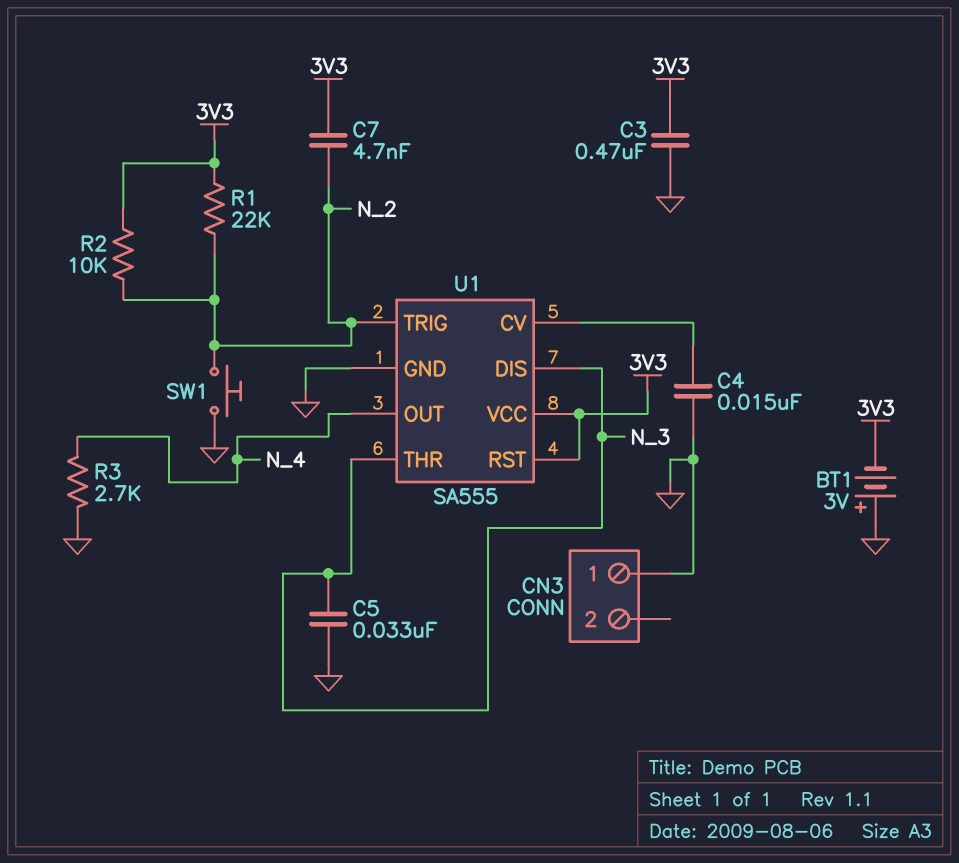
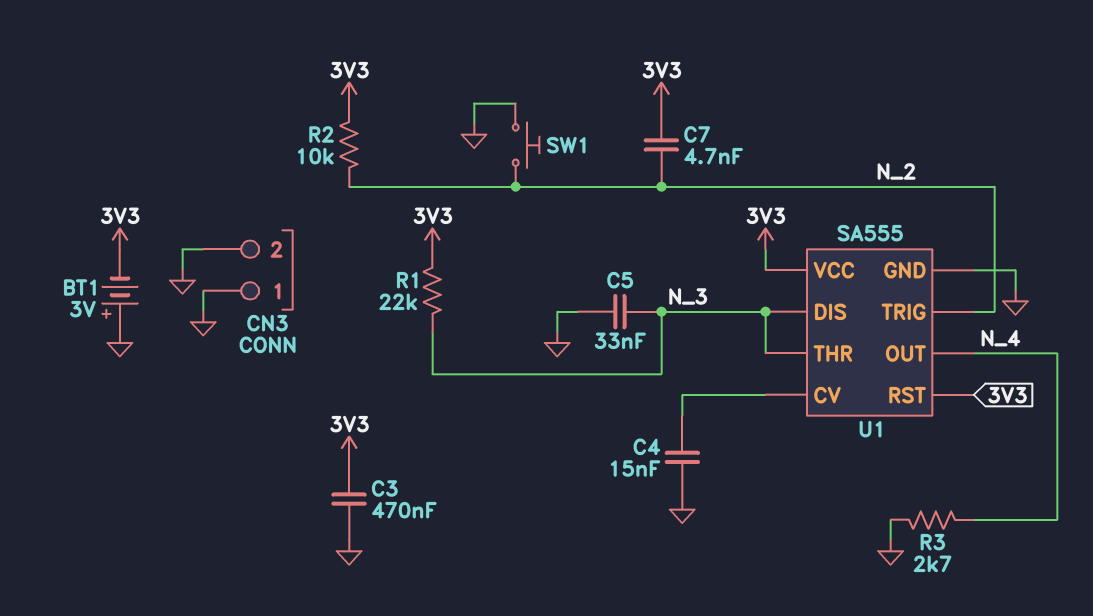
CN3 pin 2: none -> GND
R1: 22k (3V3, N_2) -> 22k (3V3, N_3)

